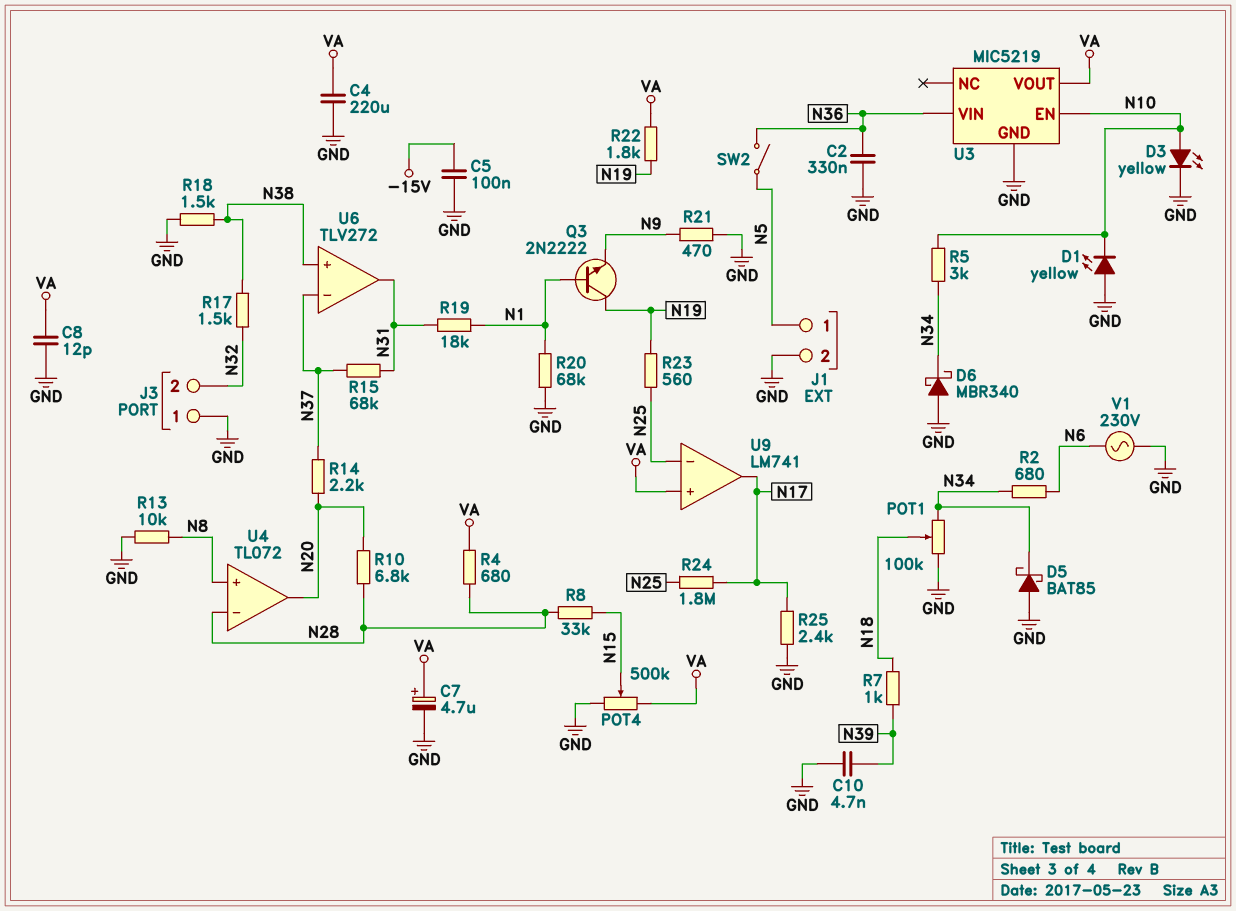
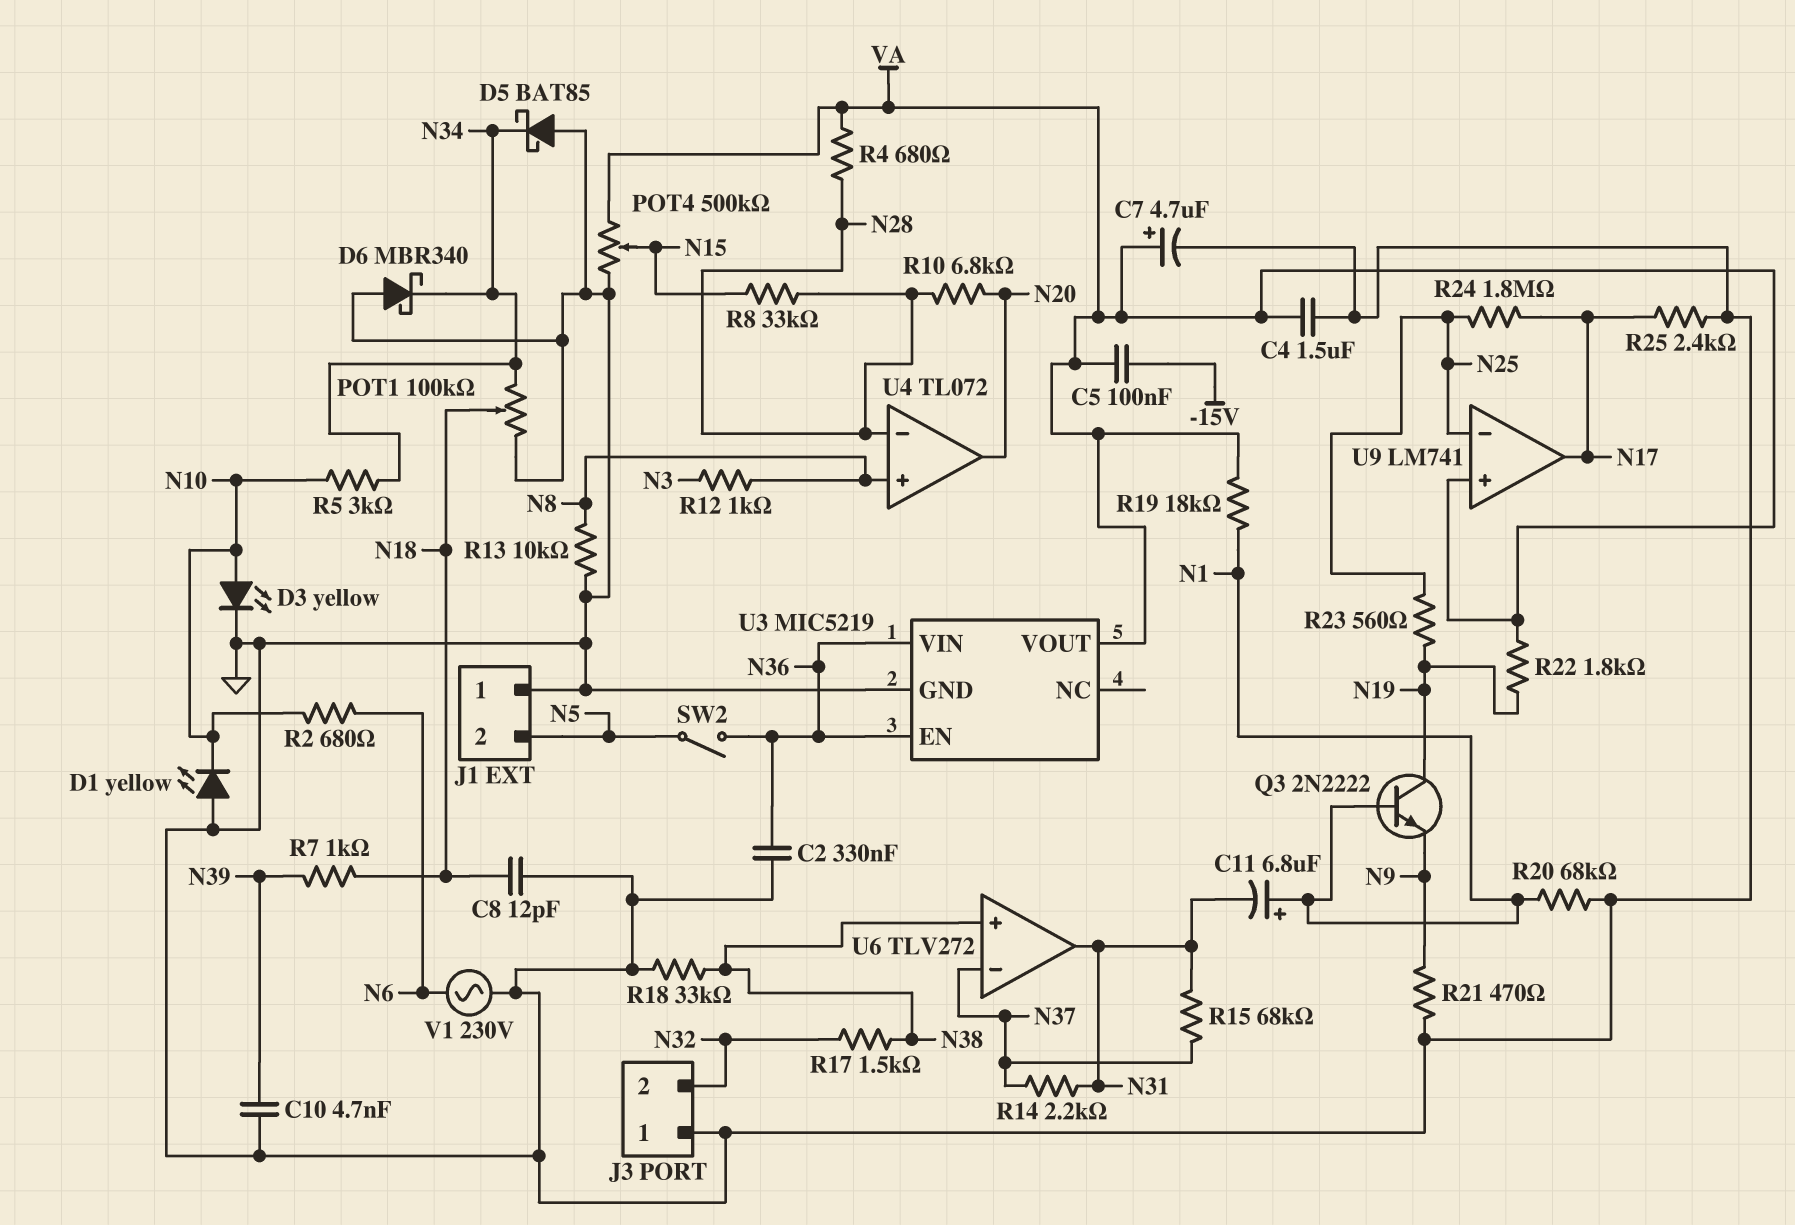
C4: 220uF (GND, VA) -> 1.5uF (GND, VA)
C5: 100nF (-15V, GND) -> 100nF (-15V, VA)
C8: 12pF (GND, VA) -> 12pF (GND, N18)
C11: none -> 6.8uF (plus N1, minus N31)
J1 pin 1: N5 -> GND
J1 pin 2: GND -> N5
R2: 680 (N6, N34) -> 680 (N6, N10)
R12: none -> 1k (N3, N8)
R14: 2.2k (N20, N37) -> 2.2k (N31, N37)
R18: 1.5k (GND, N38) -> 33k (GND, N38)
R19: 18k (N1, N31) -> 18k (N1, VA)
U3 pin EN: N10 -> N36

